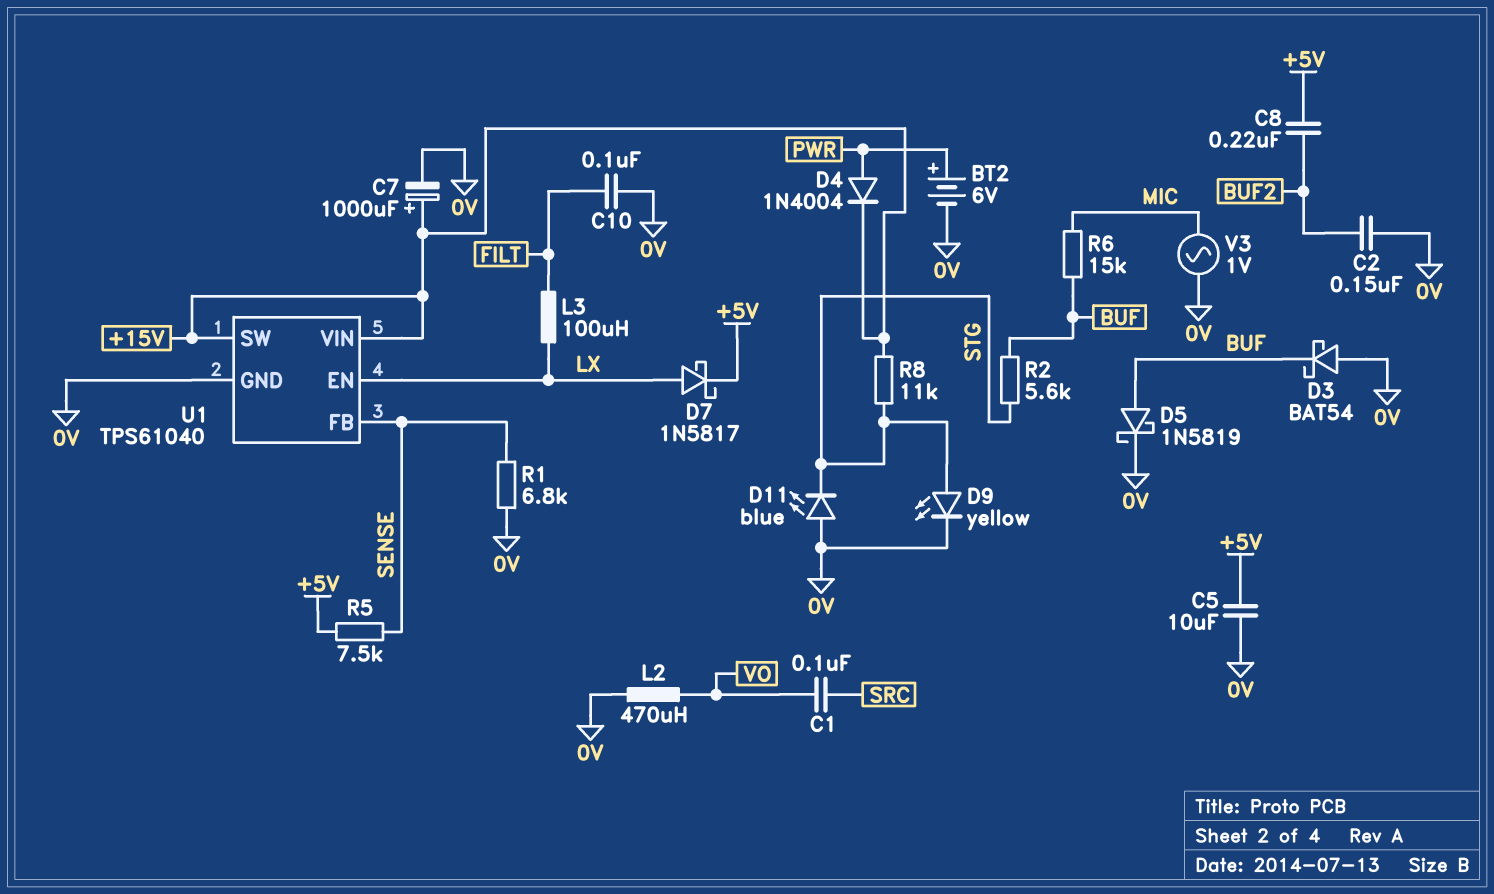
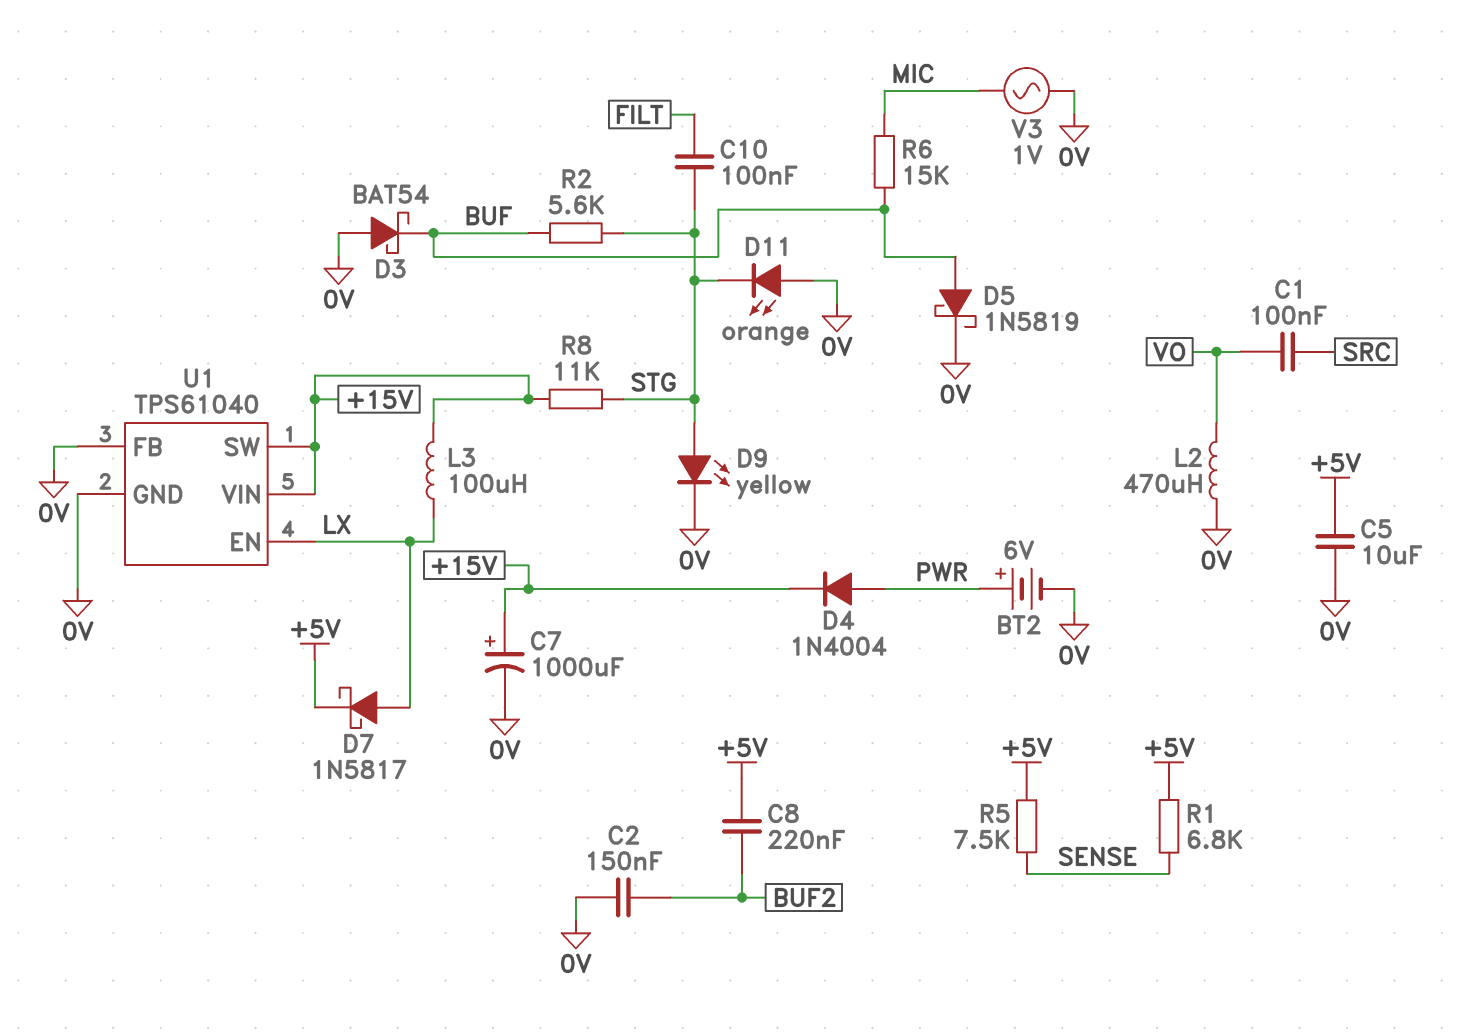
C10: 100nF (0V, FILT) -> 100nF (FILT, STG)
D11: LED blue (A 0V, K STG) -> LED orange (A 0V, K STG)
L3: 100uH (FILT, LX) -> 100uH (+15V, LX)
R1: 6.8k (0V, SENSE) -> 6.8k (+5V, SENSE)
U1 pin FB: SENSE -> 0V

